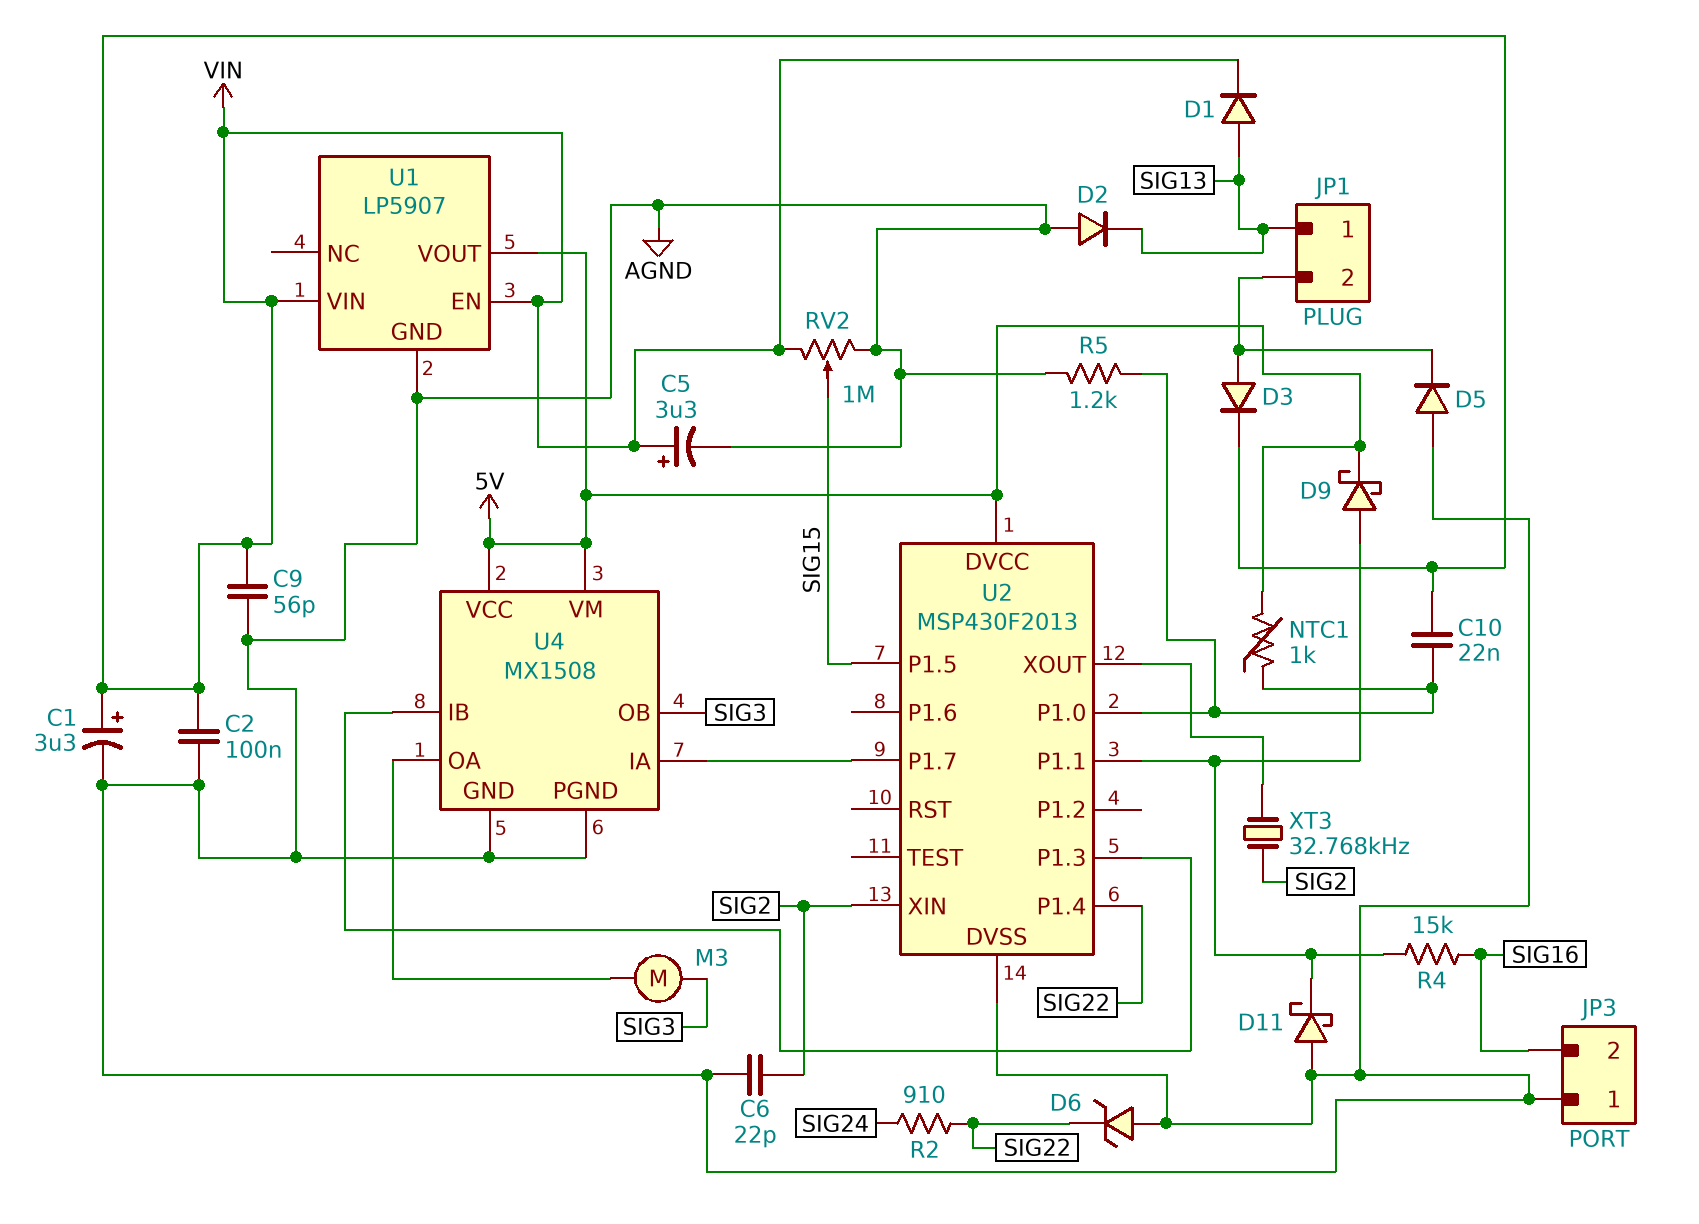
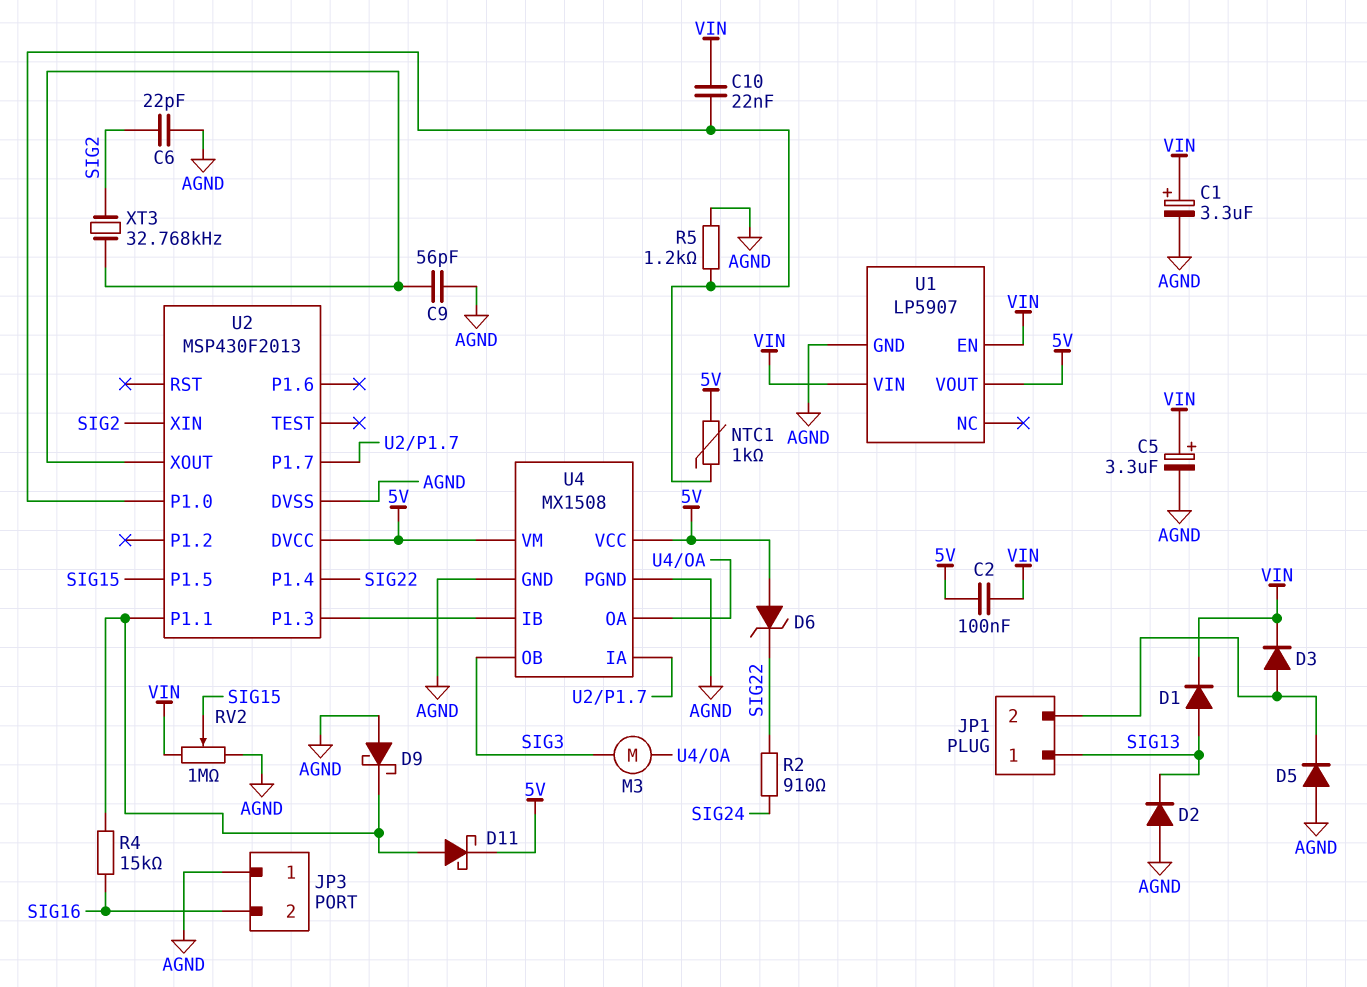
C2: 100nF (AGND, VIN) -> 100nF (5V, VIN)
C9: 56pF (AGND, VIN) -> 56pF (AGND, U2/XOUT)
D6: zener (A AGND, K SIG22) -> zener (A 5V, K SIG22)
D9: schottky (A U2/P1.1, K 5V) -> schottky (A AGND, K U2/P1.1)
D11: schottky (A AGND, K U2/P1.1) -> schottky (A U2/P1.1, K 5V)

